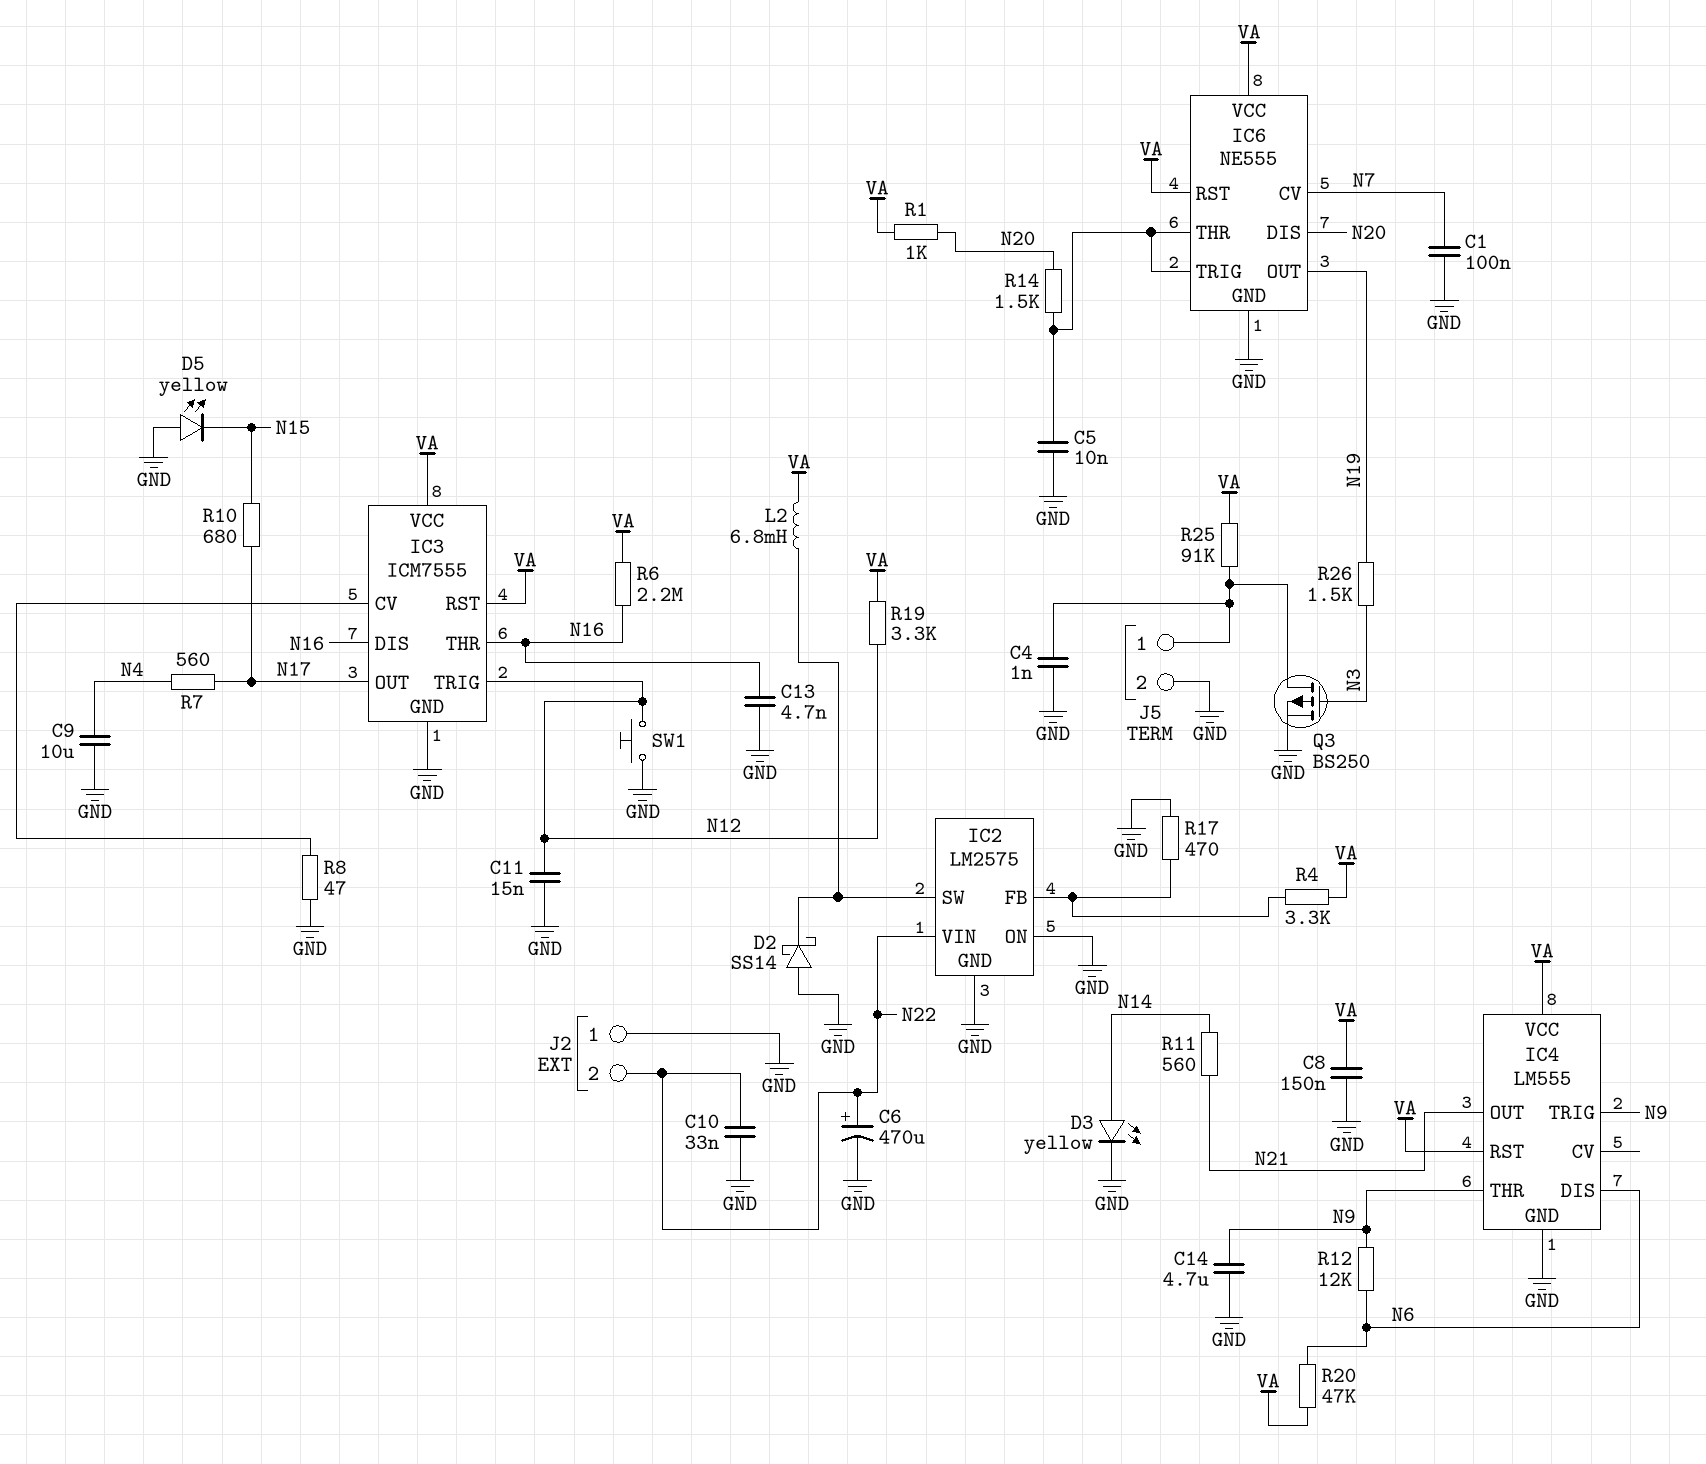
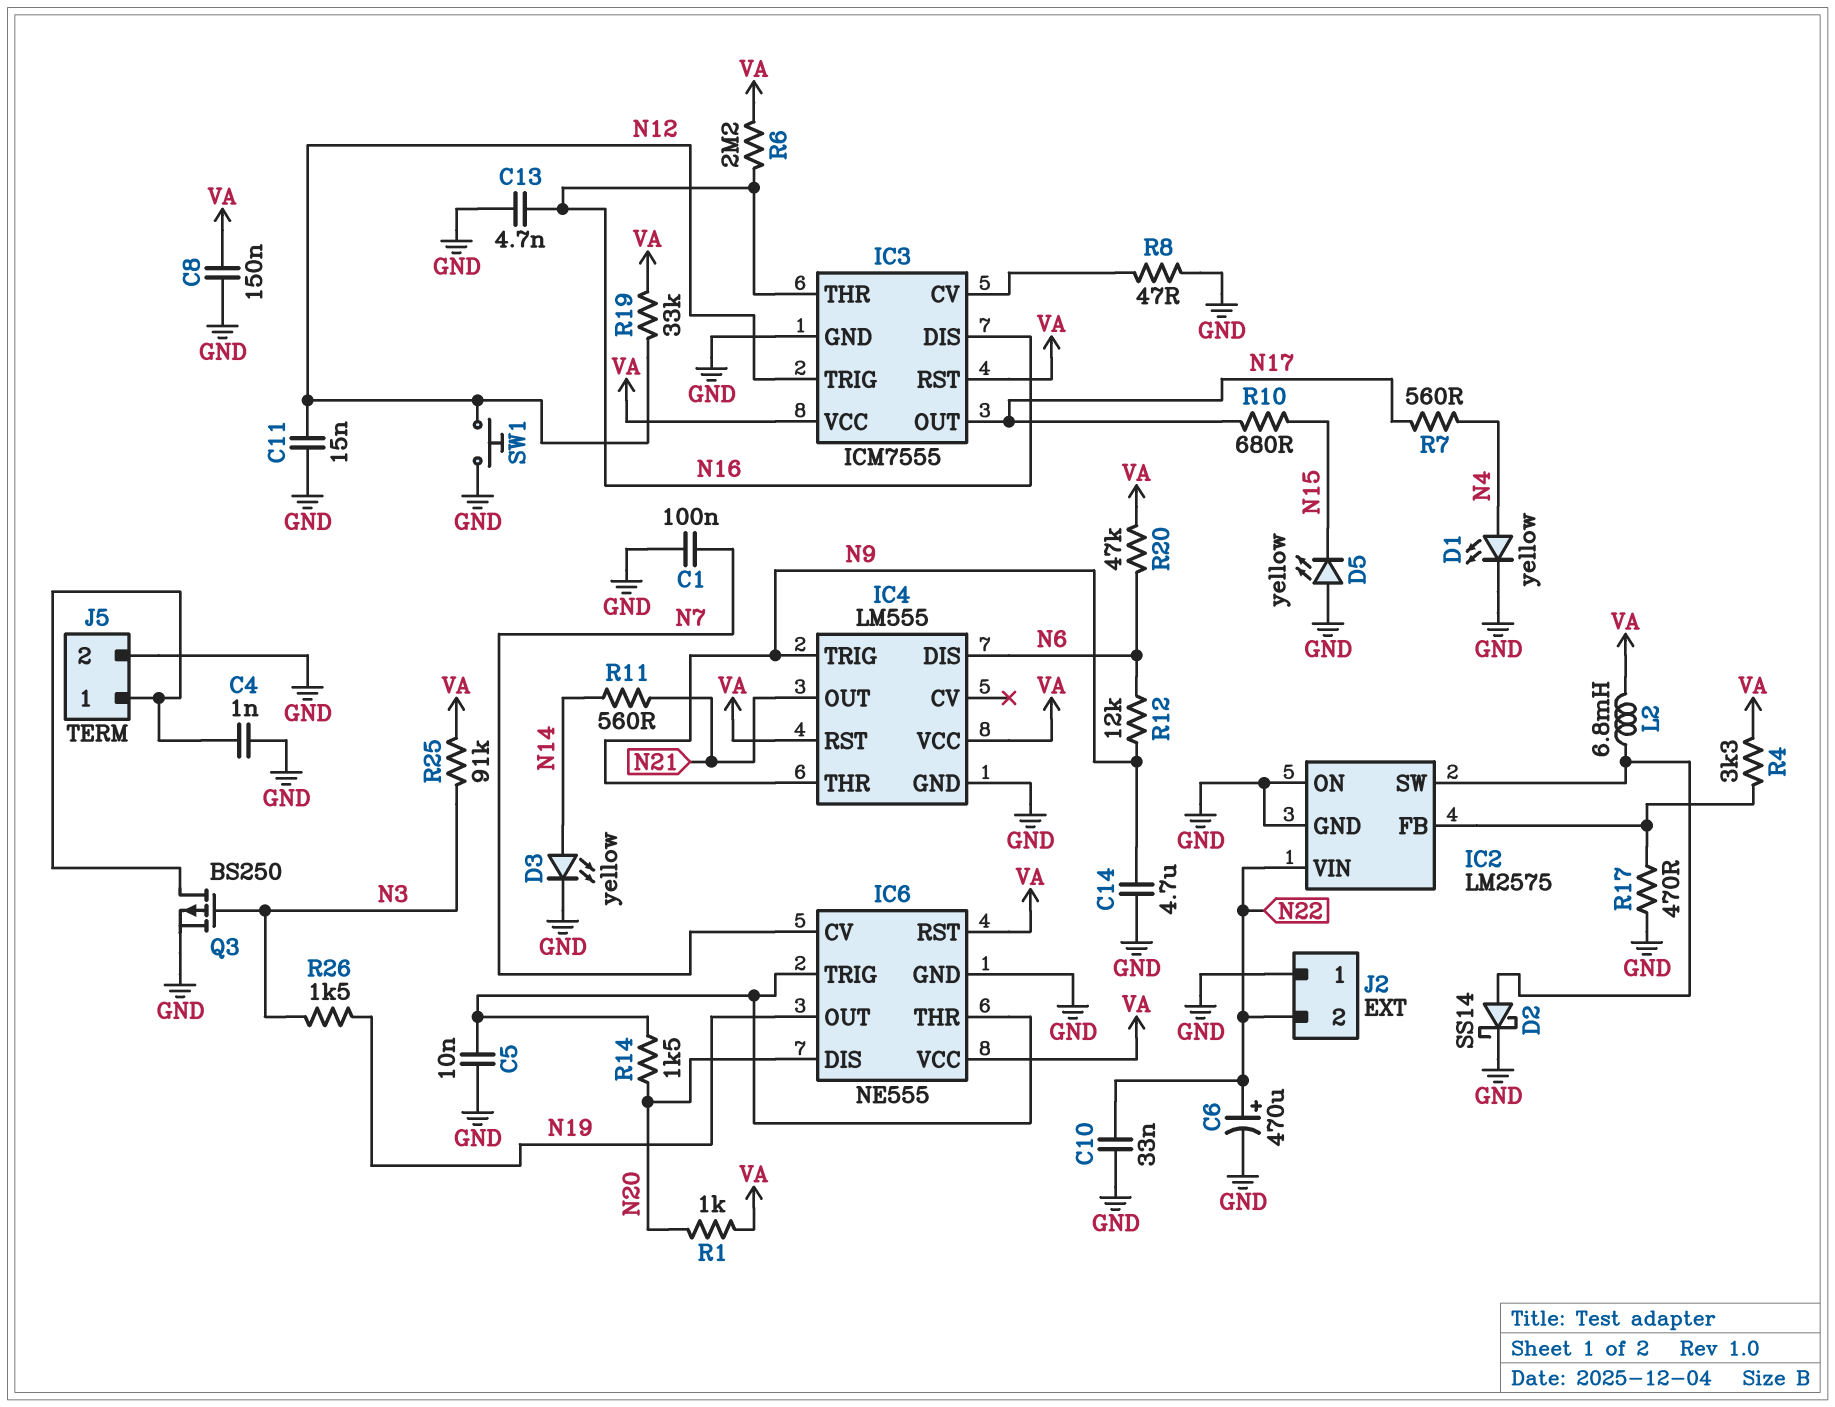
C9: 10uF (GND, N4) -> none
D1: none -> LED yellow (A N4, K GND)
D2: schottky SS14 (A GND, K IC2/SW) -> schottky SS14 (A IC2/SW, K GND)
R19: 3.3k (N12, VA) -> 33k (N12, VA)
R25: 91k (J5/1, VA) -> 91k (N3, VA)

